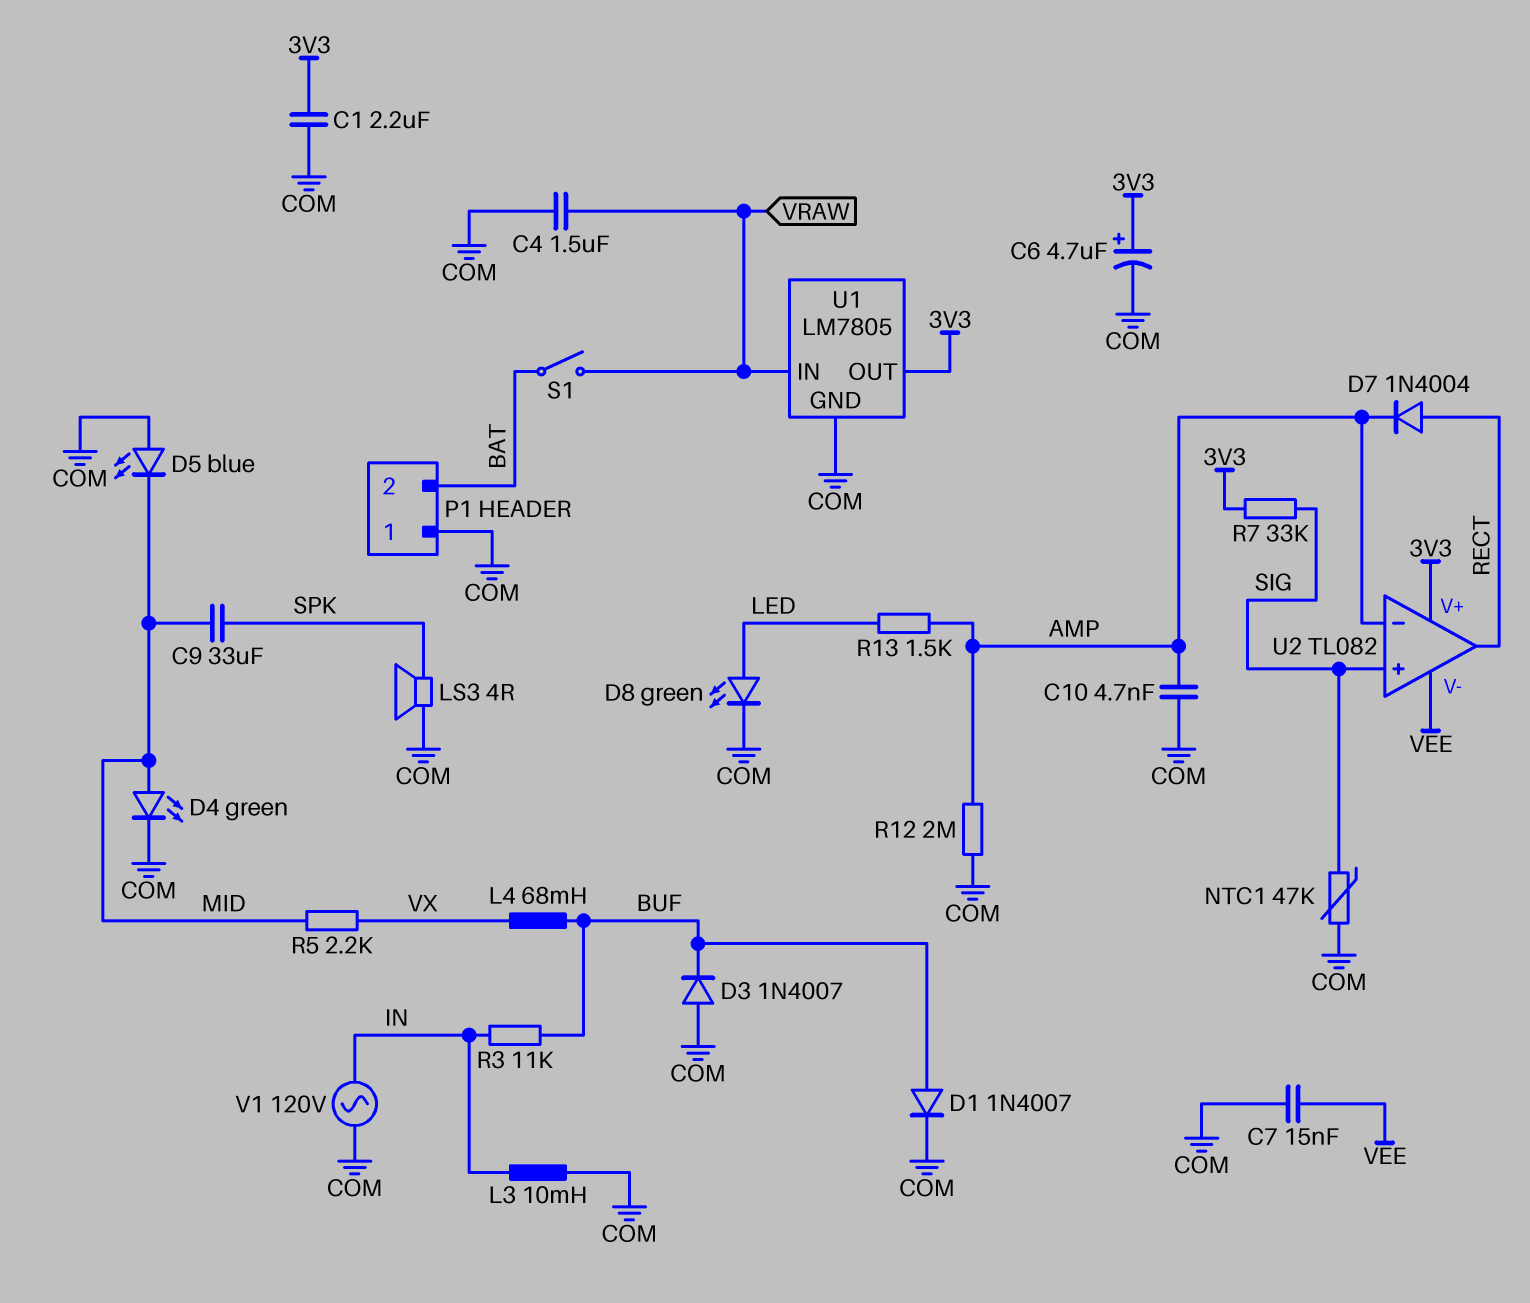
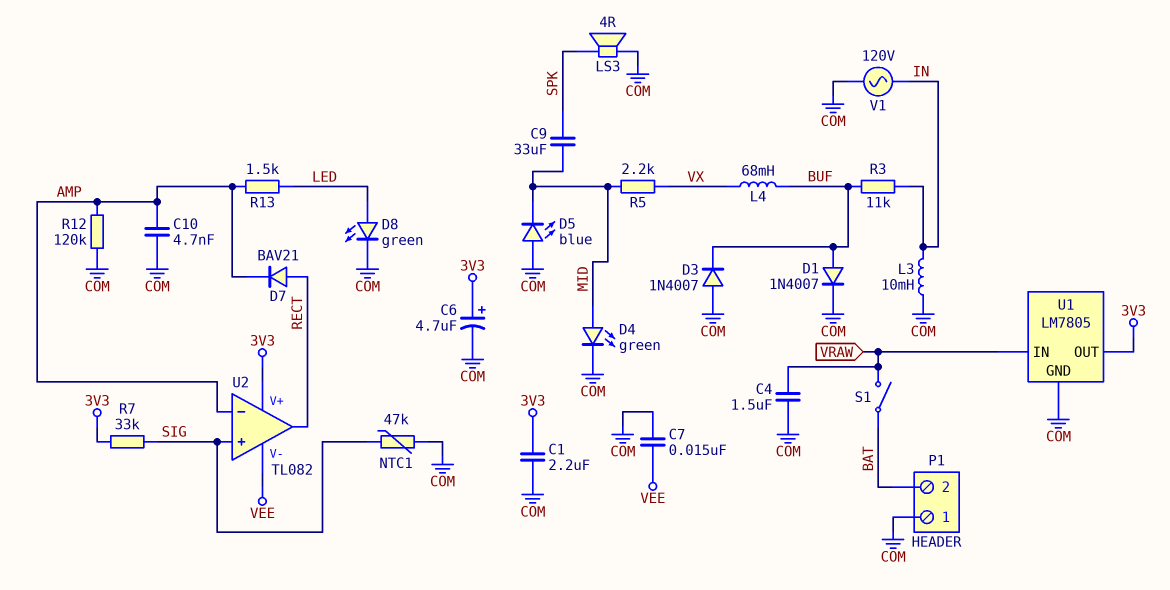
D7: diode 1N4004 (A RECT, K AMP) -> diode BAV21 (A RECT, K AMP)
R12: 2M (AMP, COM) -> 120k (AMP, COM)

